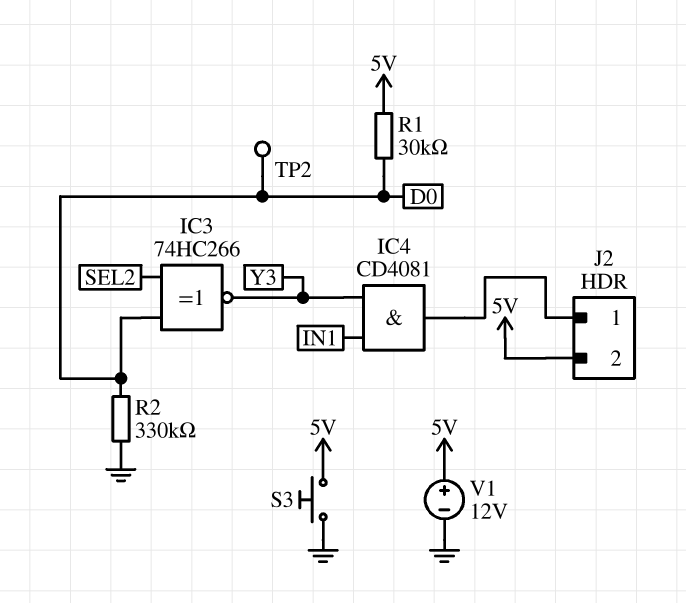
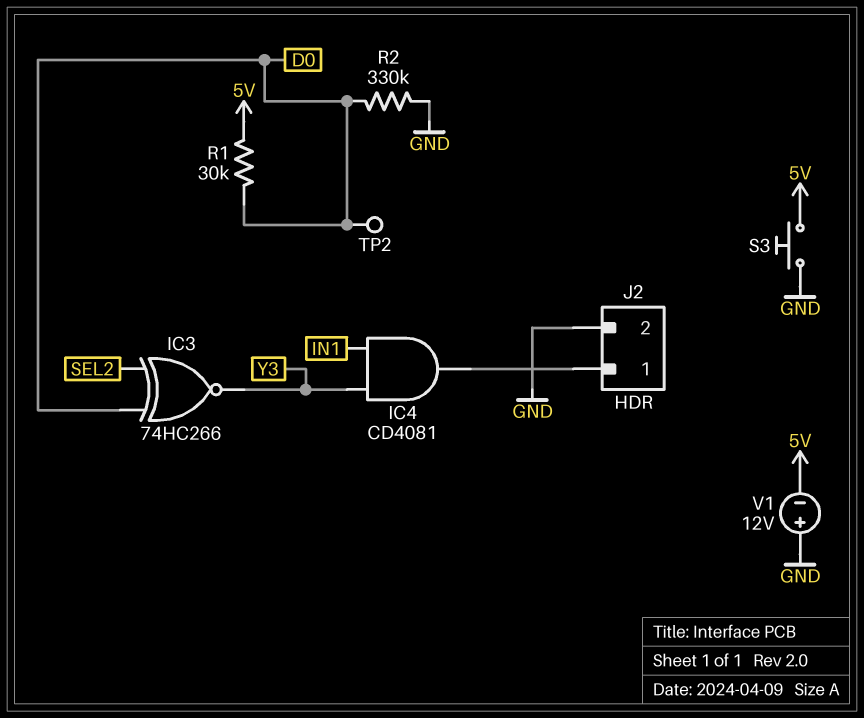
J2 pin 2: 5V -> GND
V1: 12V (plus 5V, minus GND) -> 12V (plus GND, minus 5V)

